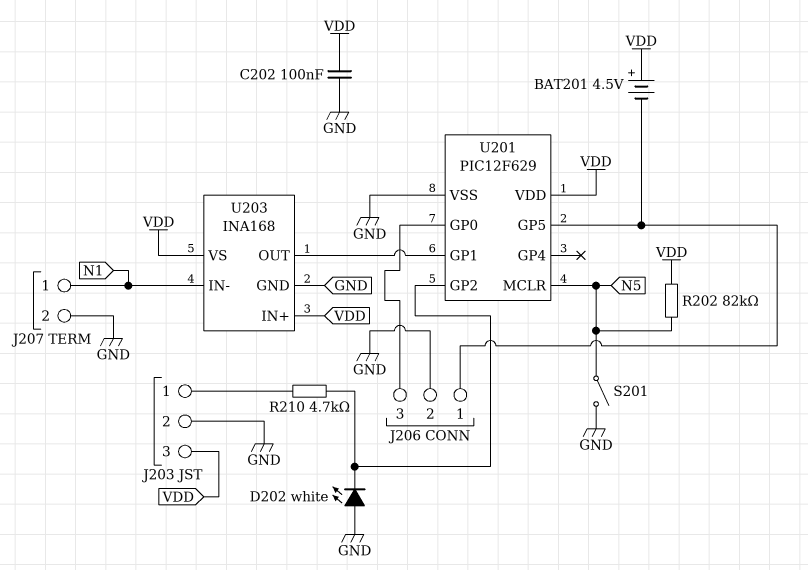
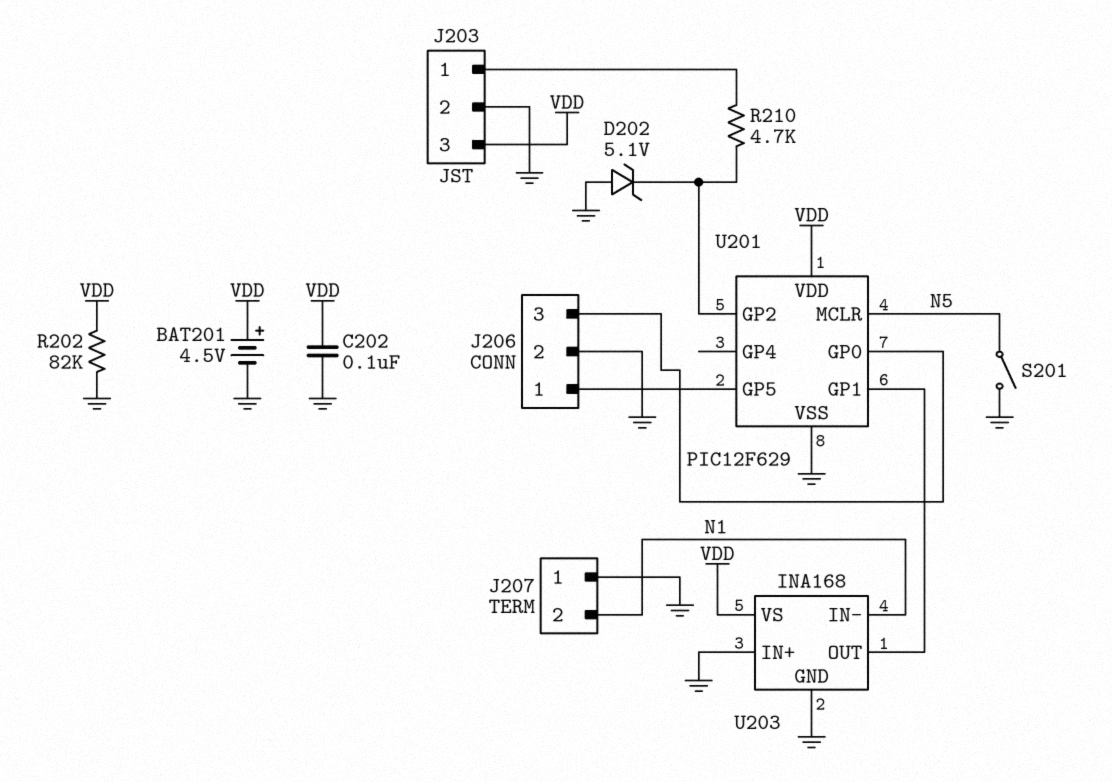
BAT201: 4.5V (plus VDD, minus J206/1) -> 4.5V (plus VDD, minus GND)
D202: LED white (A GND, K U201/GP2) -> zener 5.1V (A GND, K U201/GP2)
J207 pin 1: N1 -> GND
J207 pin 2: GND -> N1
R202: 82k (N5, VDD) -> 82k (GND, VDD)
U203 pin IN+: VDD -> GND

